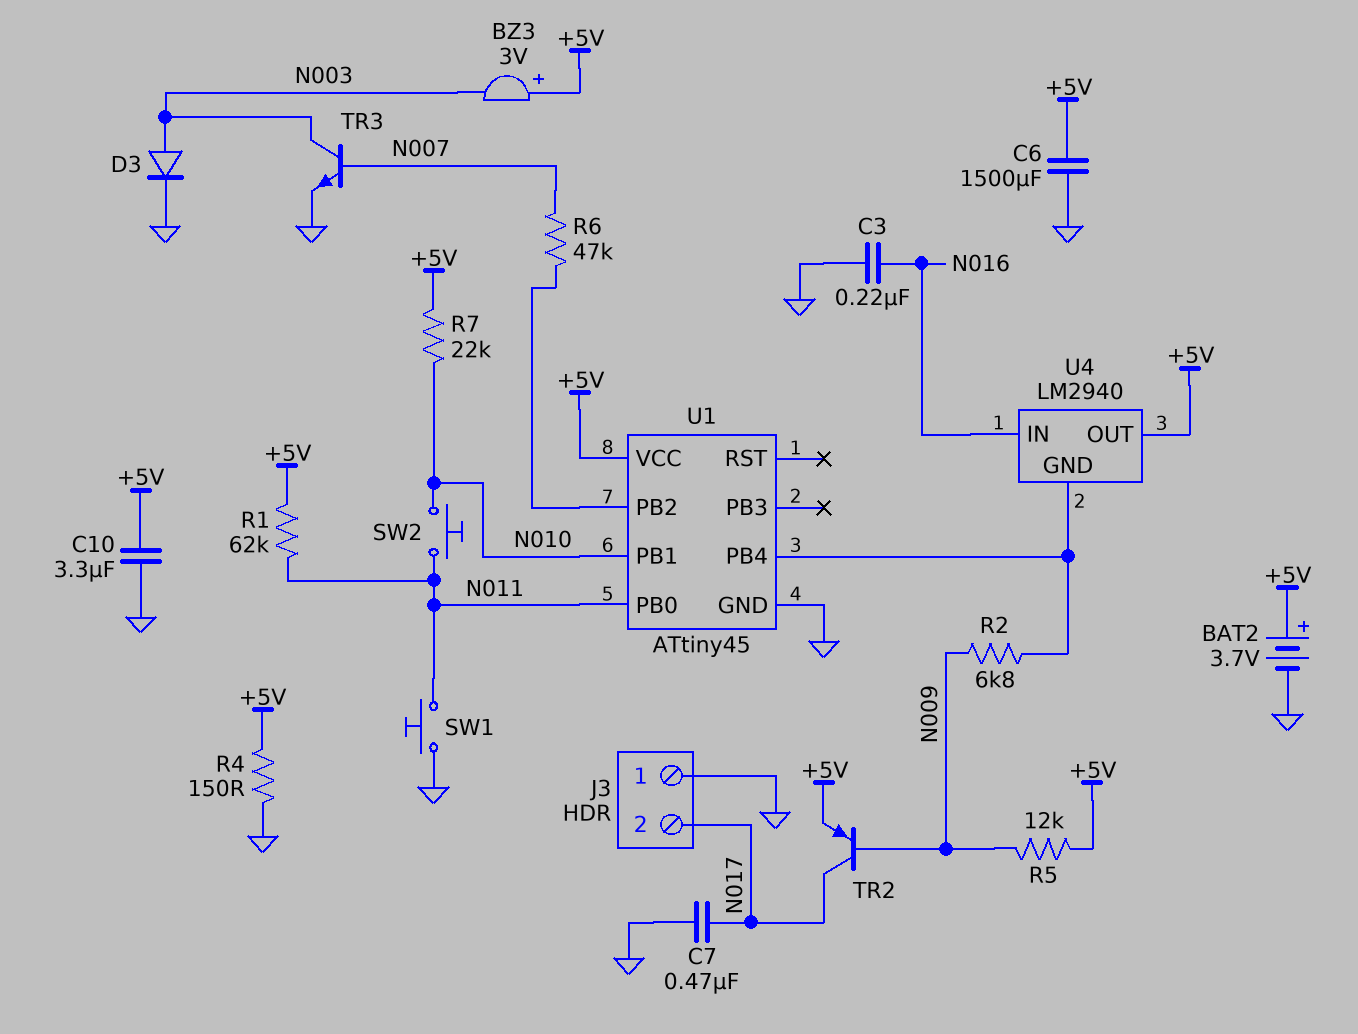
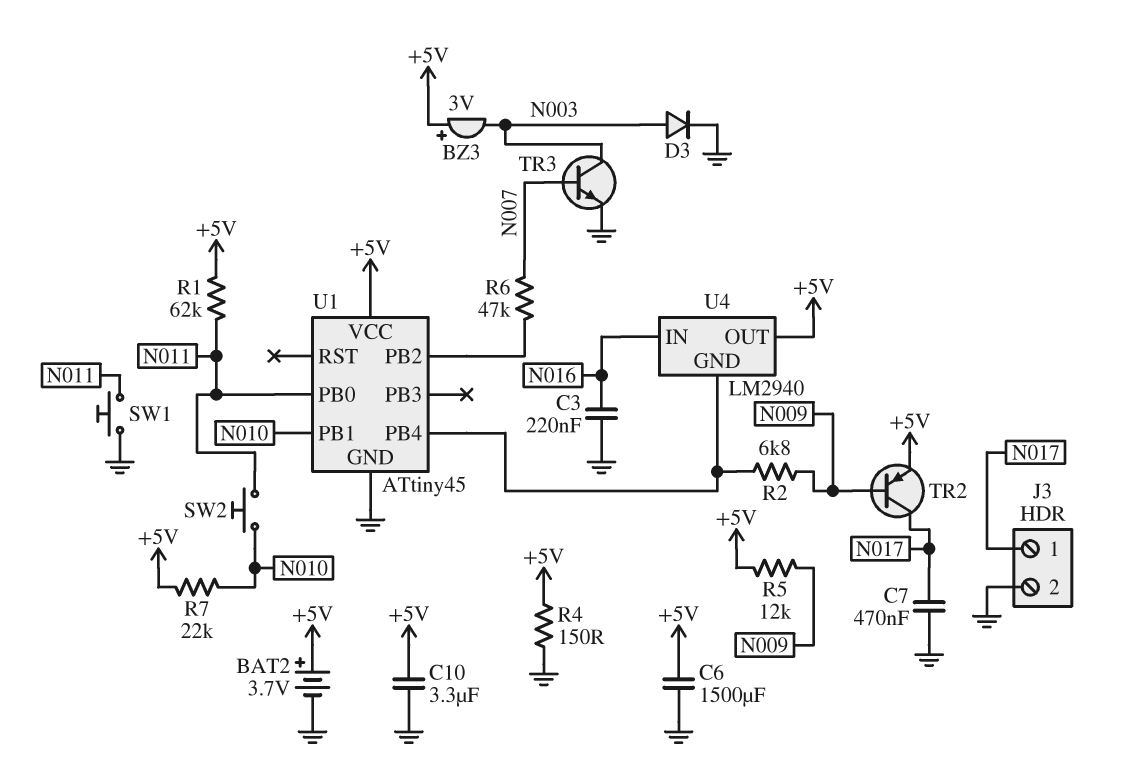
J3 pin 1: GND -> N017
J3 pin 2: N017 -> GND

